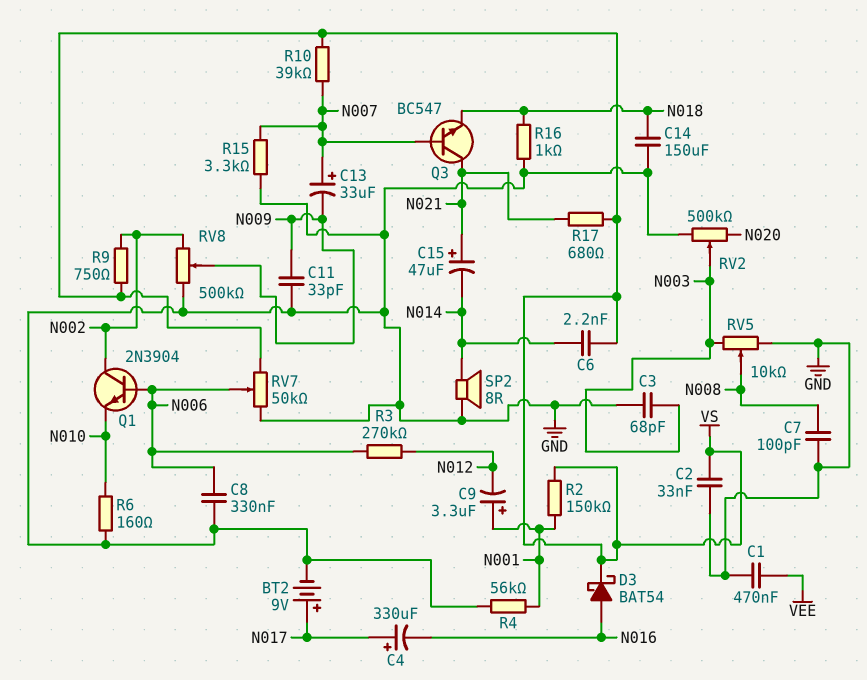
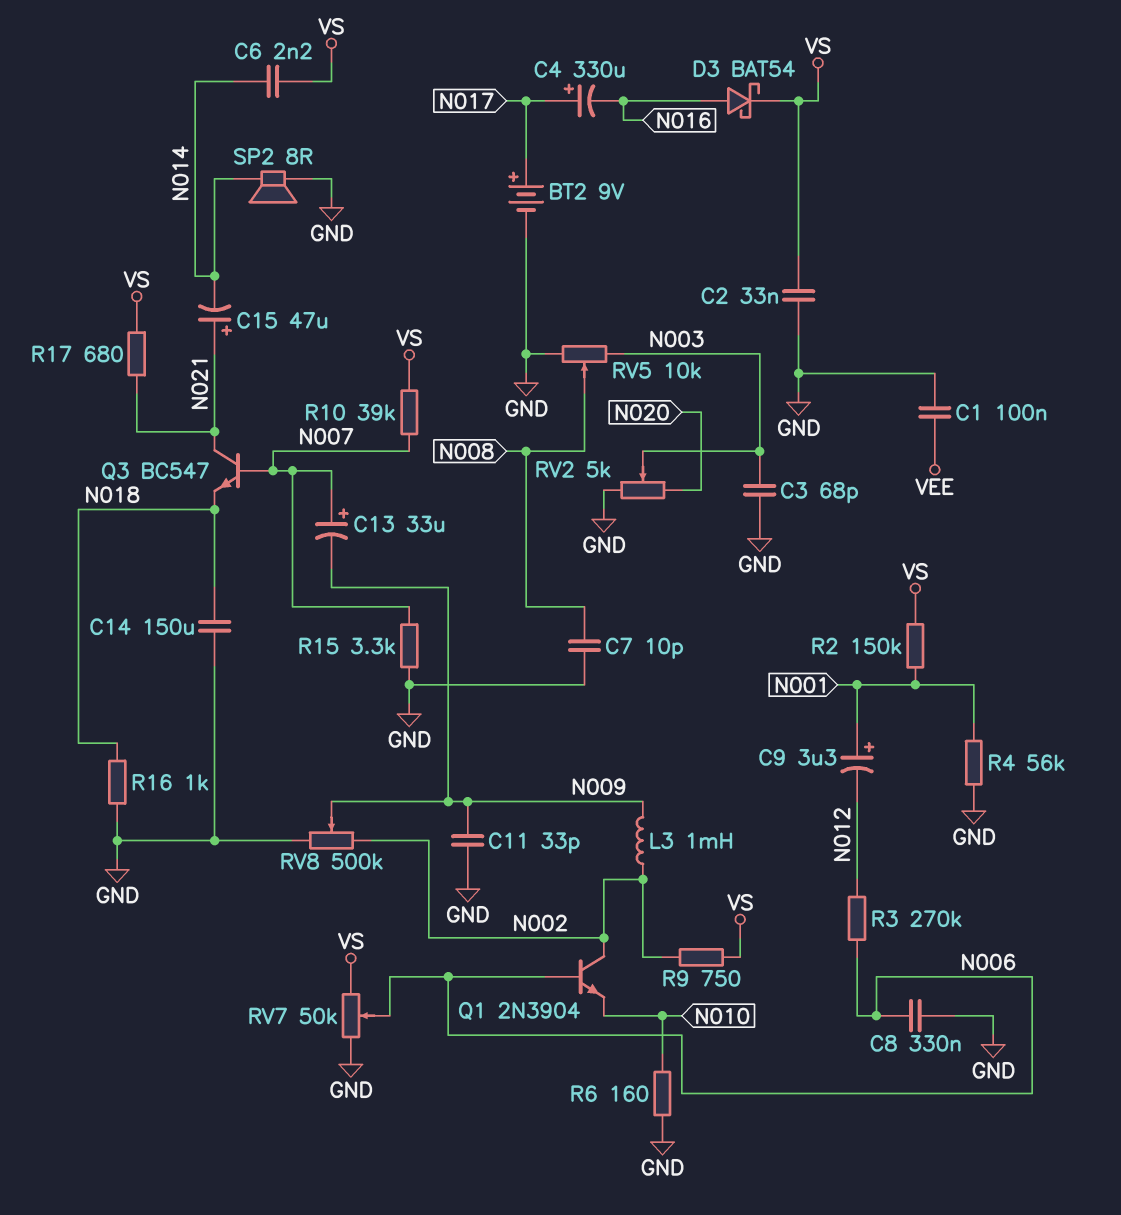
C1: 470nF (GND, VEE) -> 100nF (GND, VEE)
C7: 100pF (GND, N008) -> 10pF (GND, N008)
L3: none -> 1mH (N002, N009)
RV2: 500k (GND, N020, wiper N003) -> 5k (GND, N020, wiper N003)

